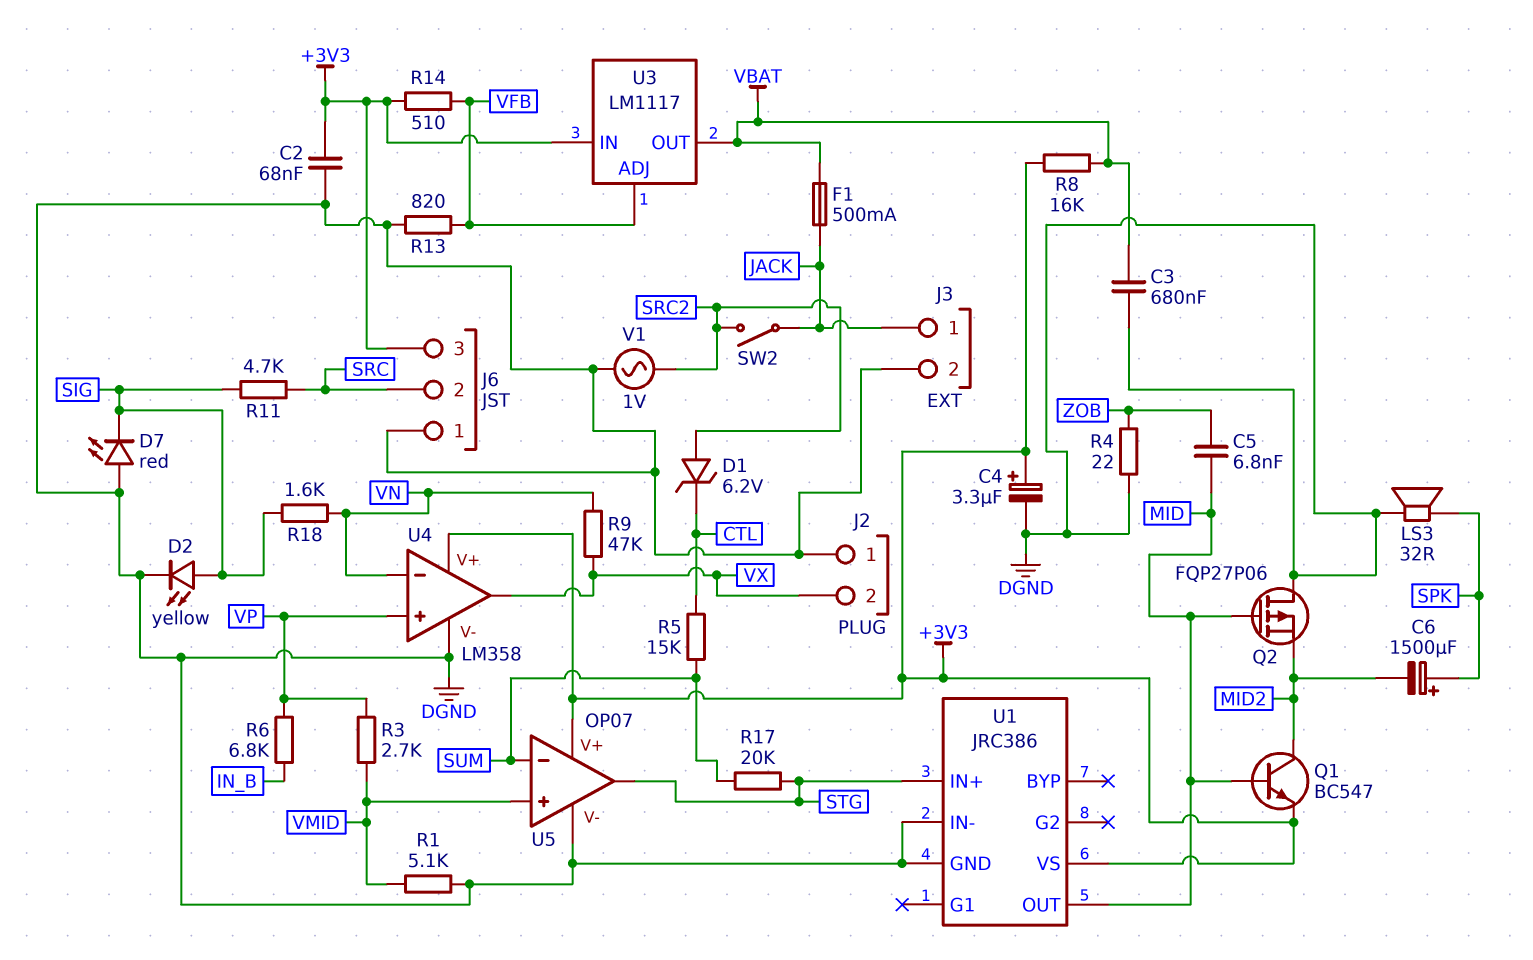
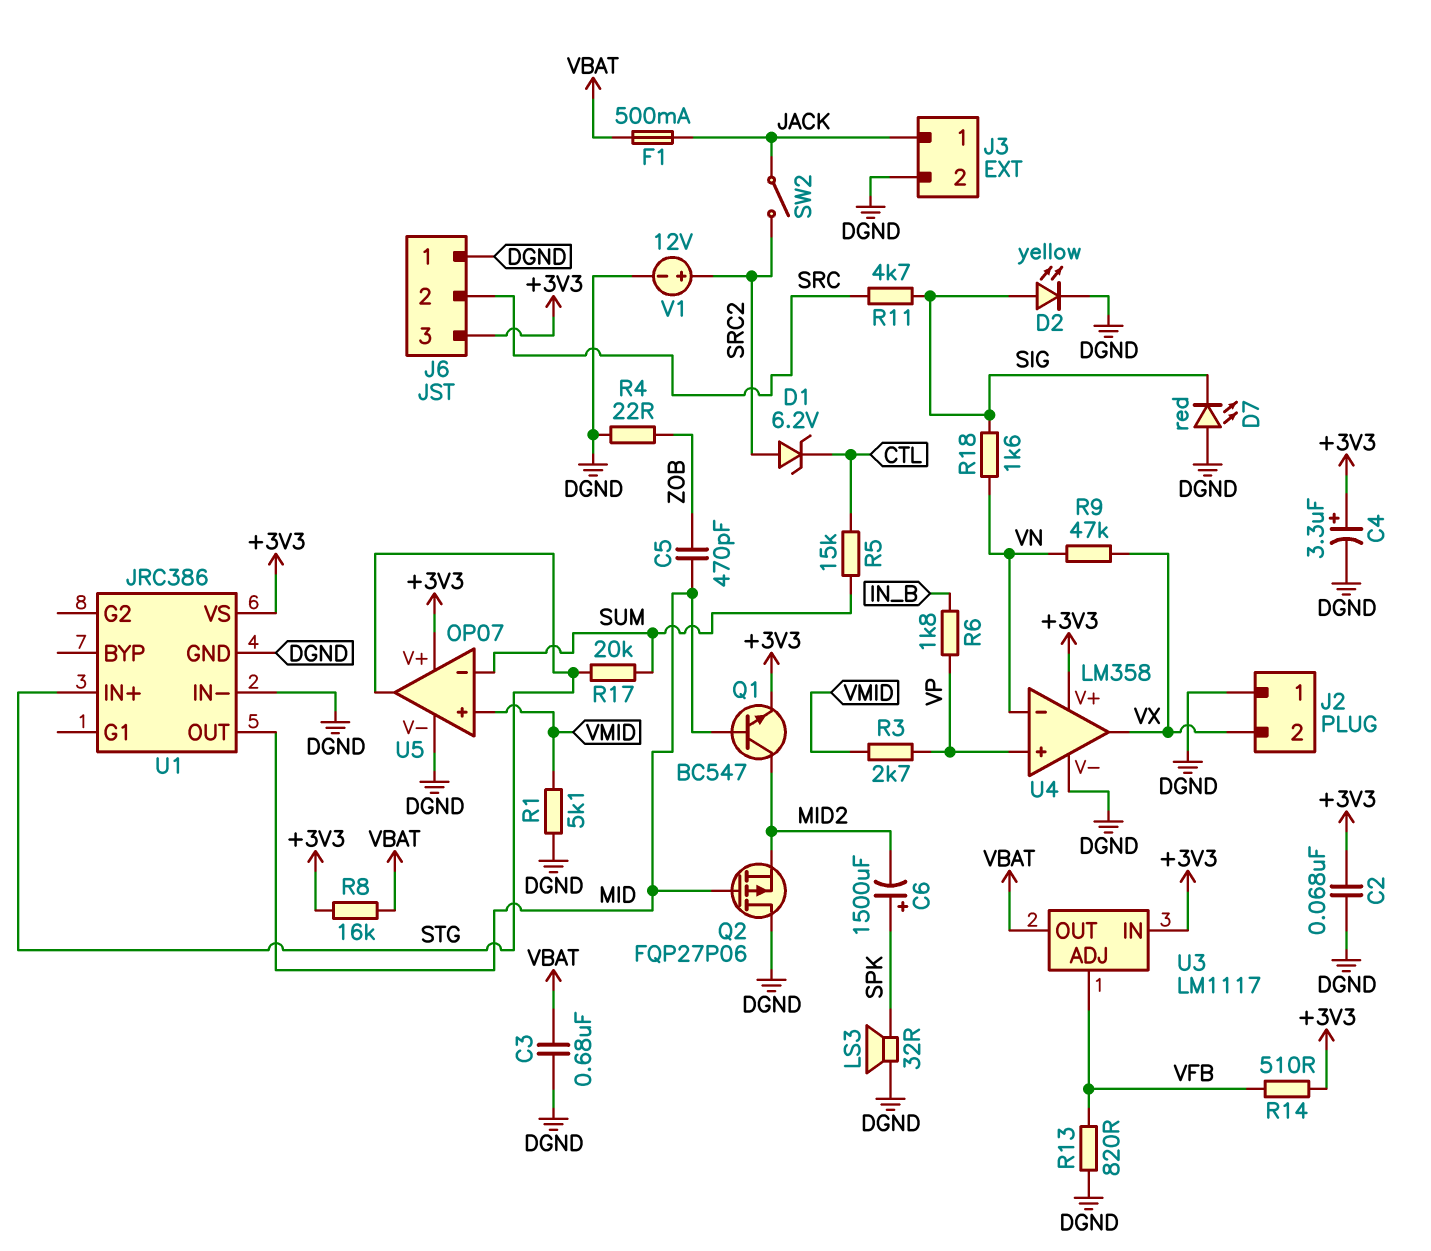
C5: 6.8nF (MID, ZOB) -> 470pF (MID, ZOB)
R6: 6.8k (IN_B, VP) -> 1.8k (IN_B, VP)
V1: AC 1V (DGND, SRC2) -> 12V (plus SRC2, minus DGND)

